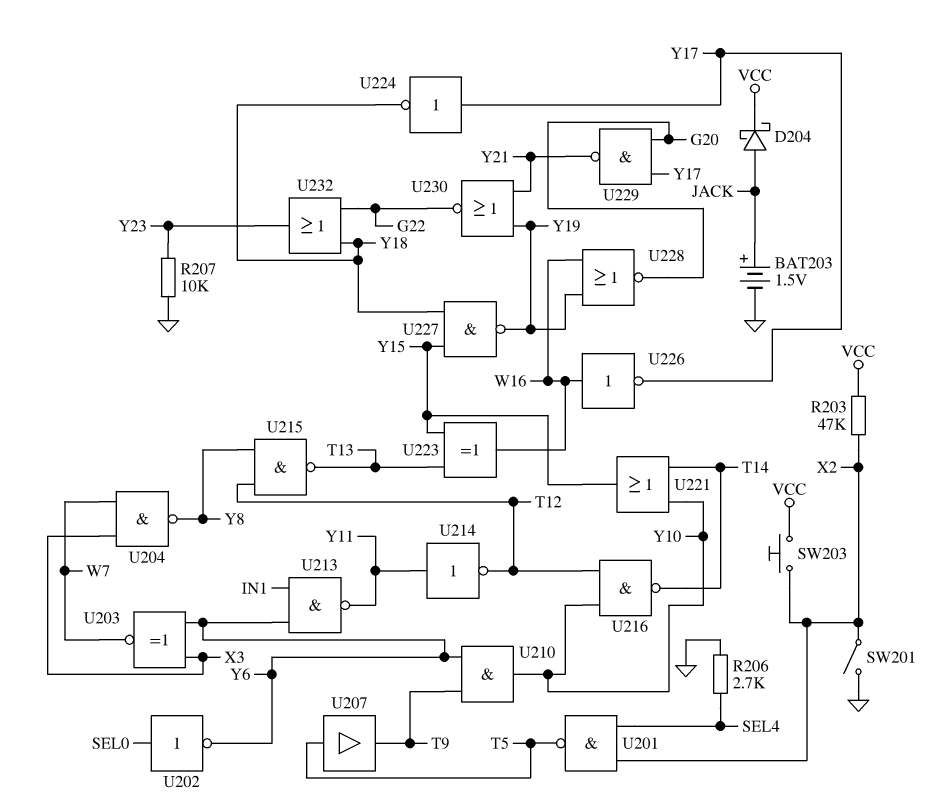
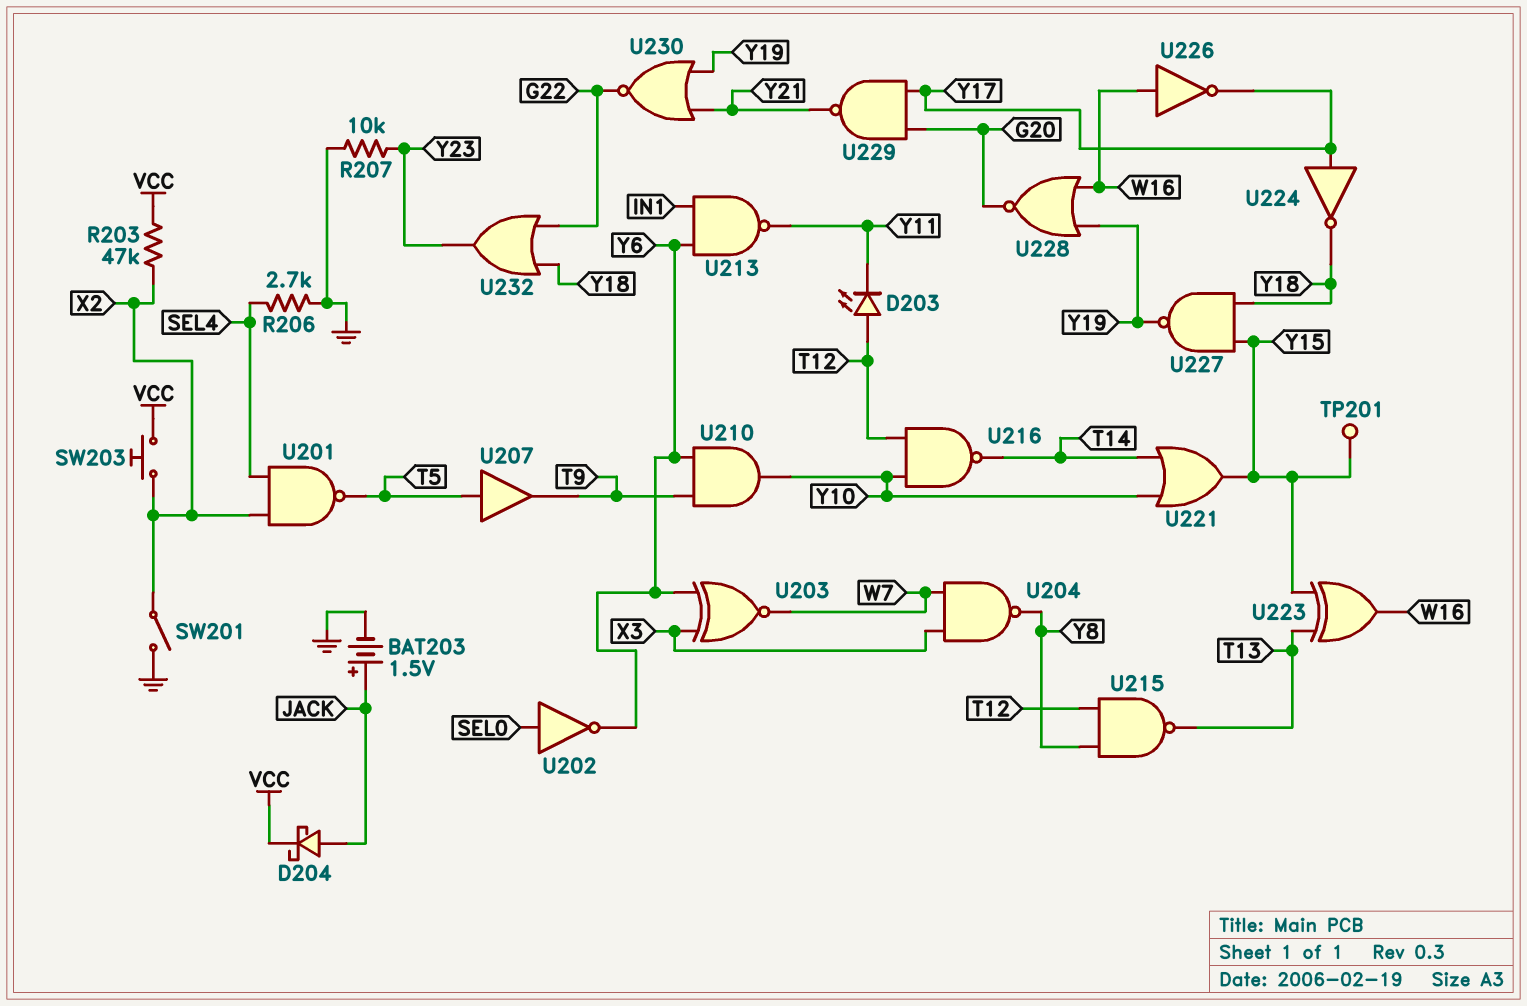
D203: none -> LED (A T12, K Y11)
TP201: none -> test point (Y15)
U214: NOT (in Y11, out T12) -> none

